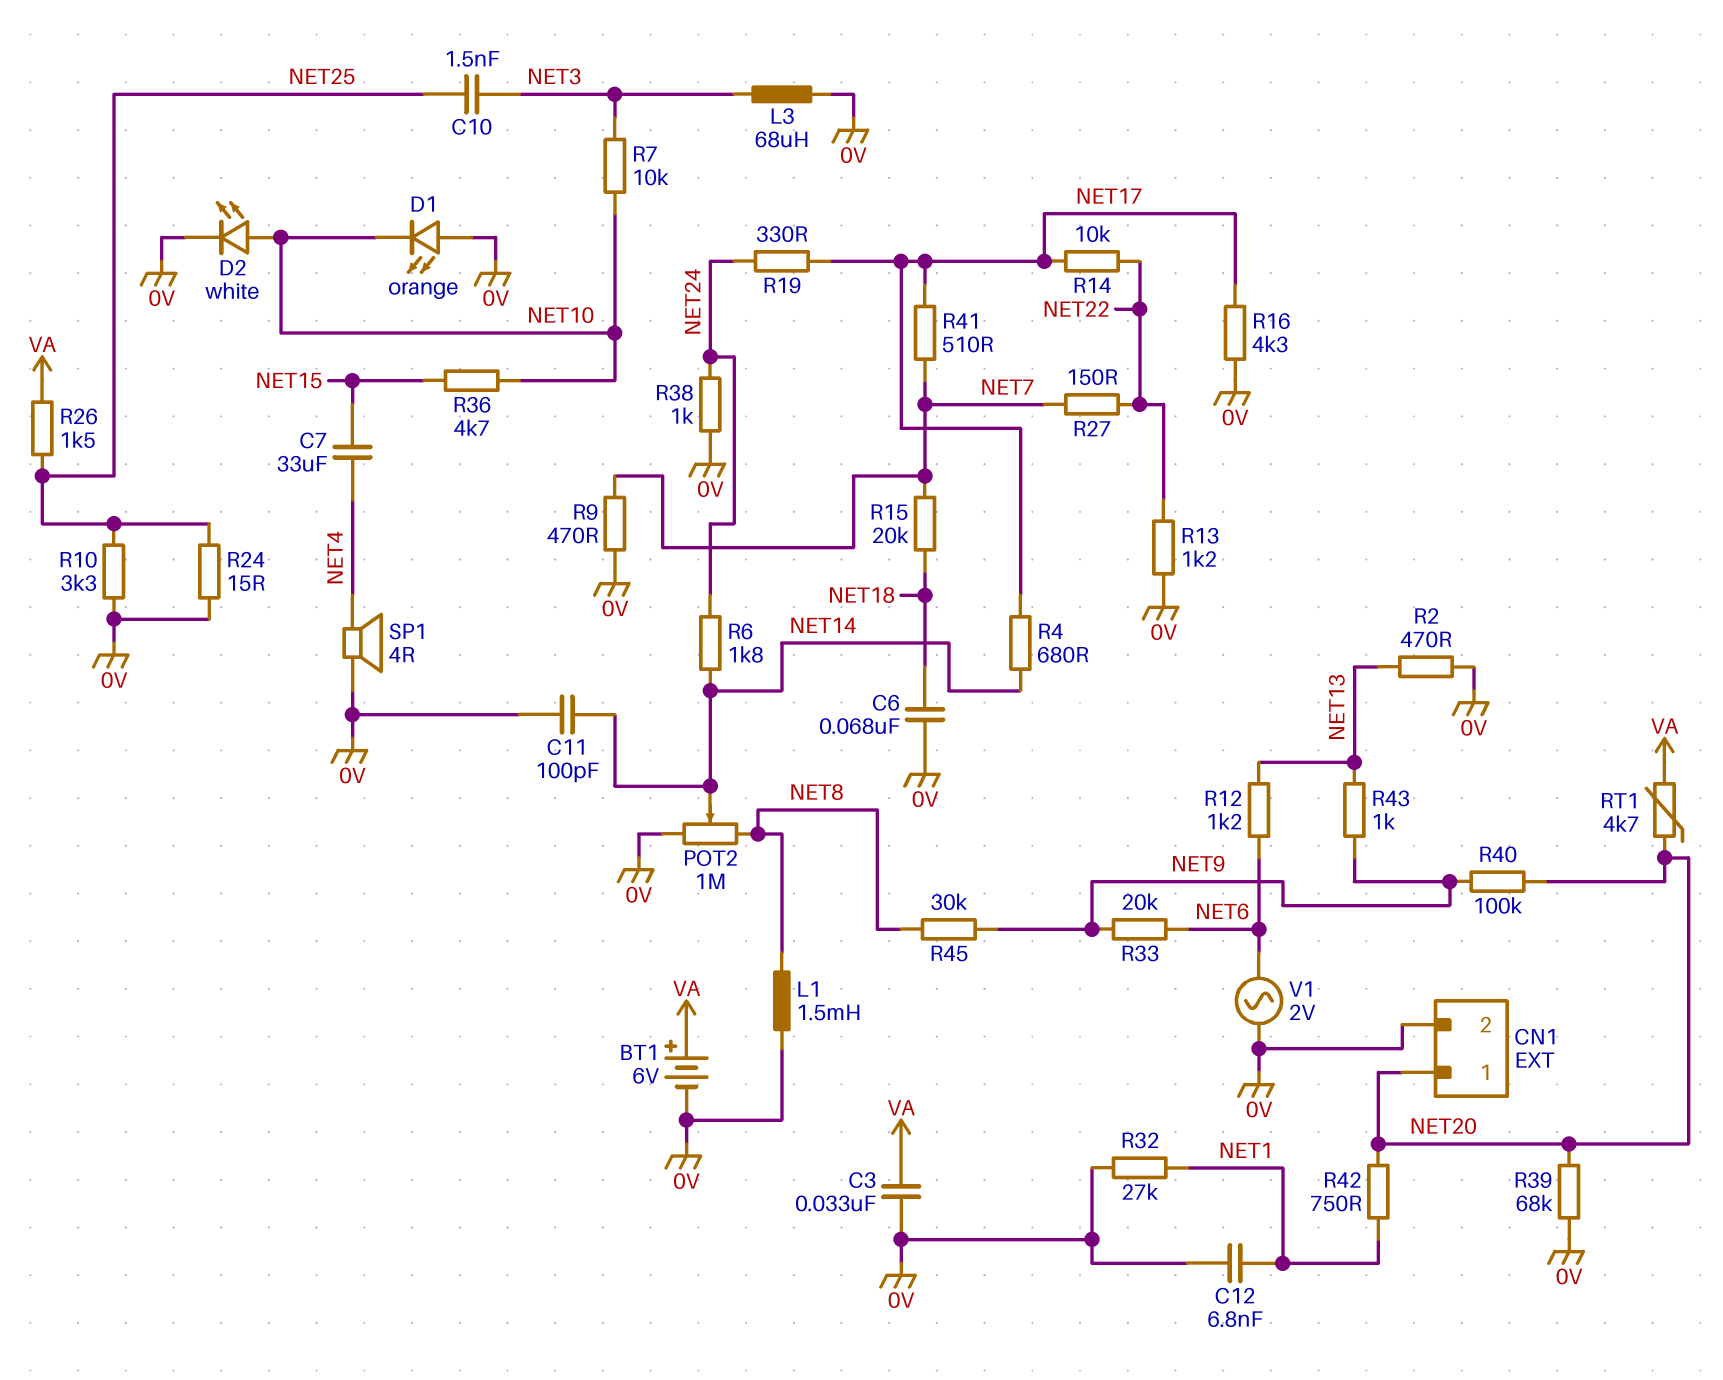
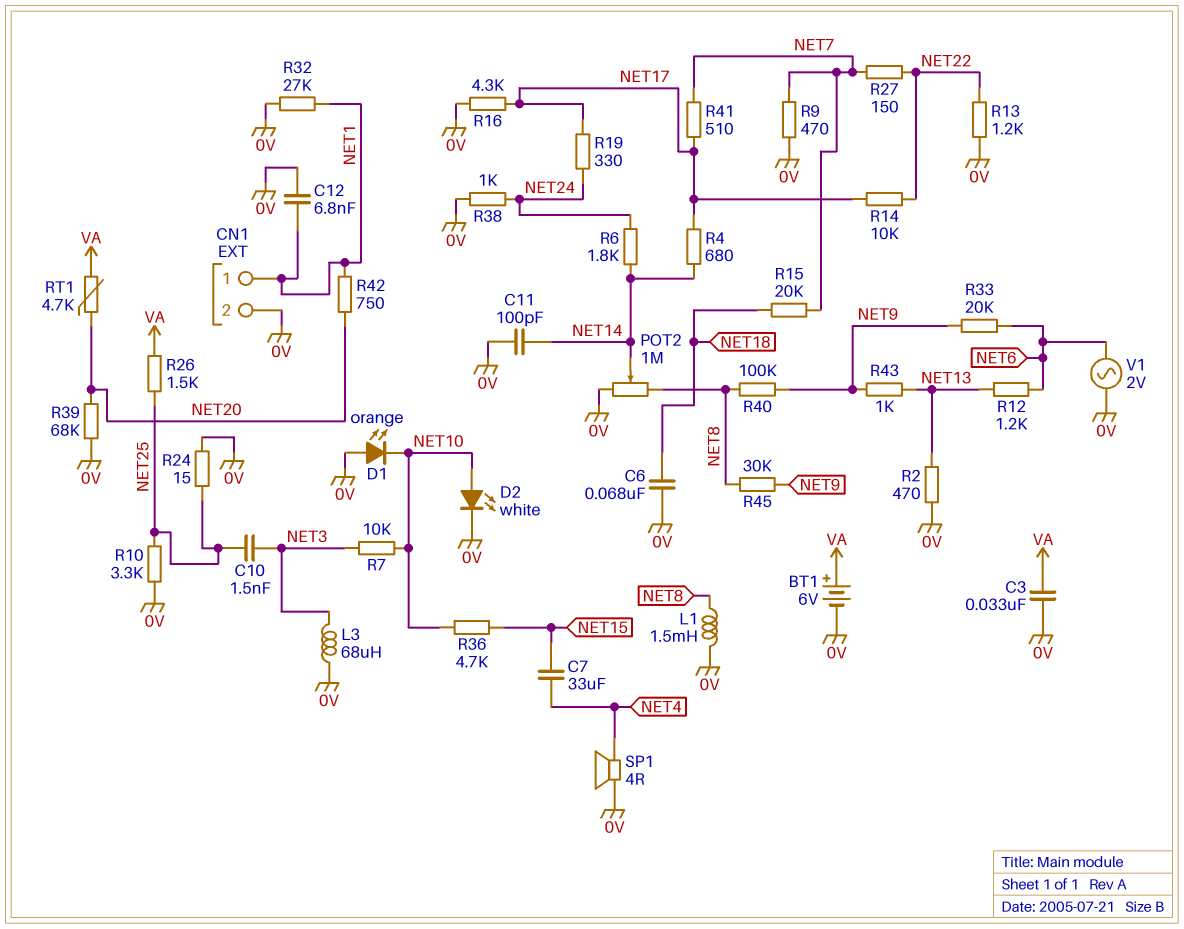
CN1 pin 1: NET20 -> NET1
R40: 100k (NET9, NET20) -> 100k (NET8, NET9)

